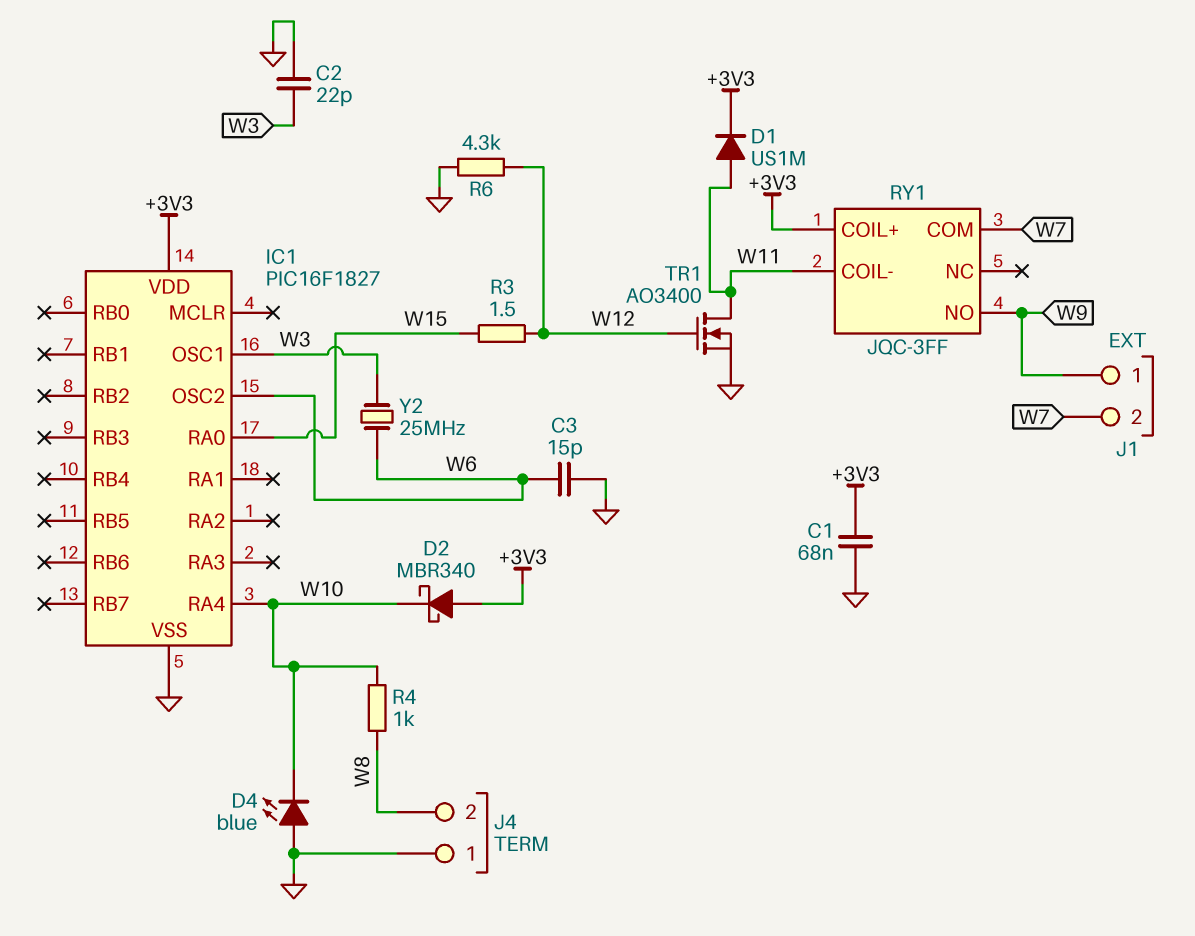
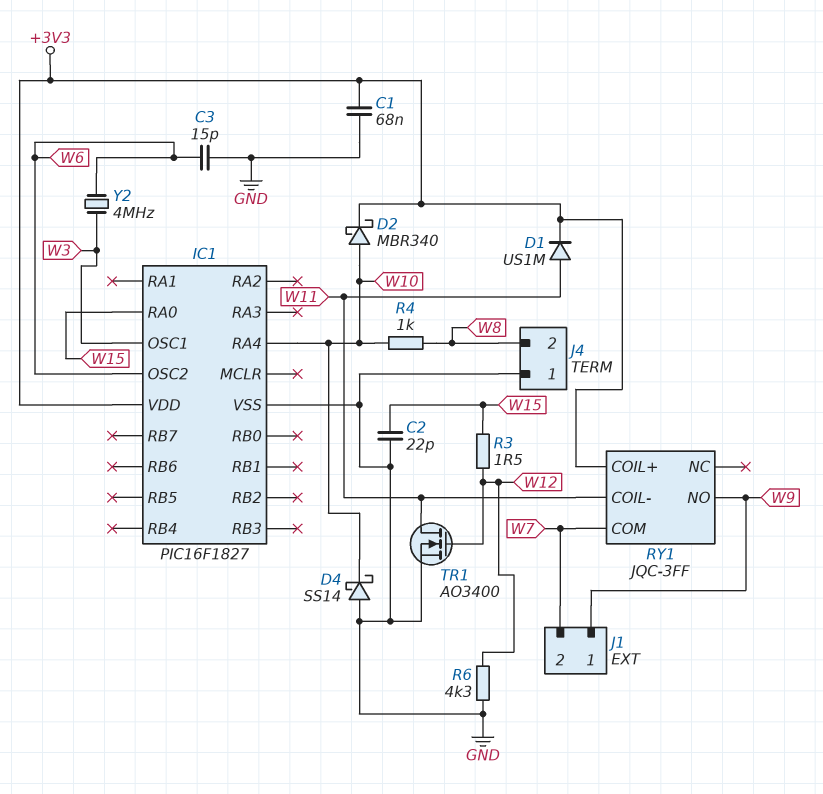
C2: 22pF (GND, W3) -> 22pF (GND, W15)
D2: schottky MBR340 (A +3V3, K W10) -> schottky MBR340 (A W10, K +3V3)
D4: LED blue (A GND, K W10) -> schottky SS14 (A GND, K W10)
Y2: 25MHz (W3, W6) -> 4MHz (W3, W6)

